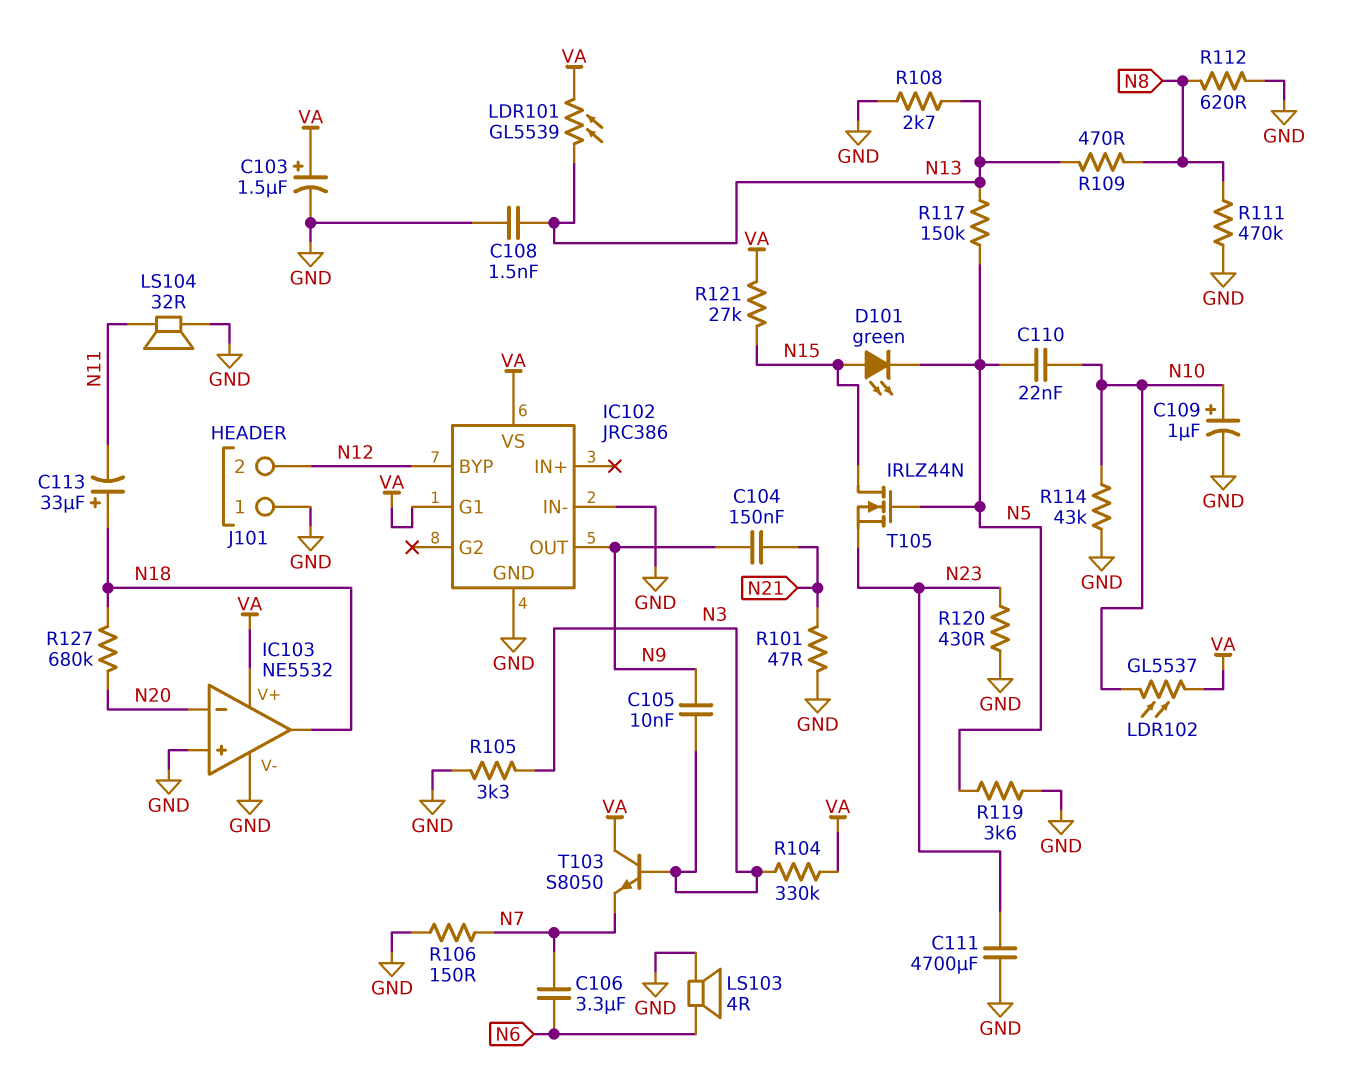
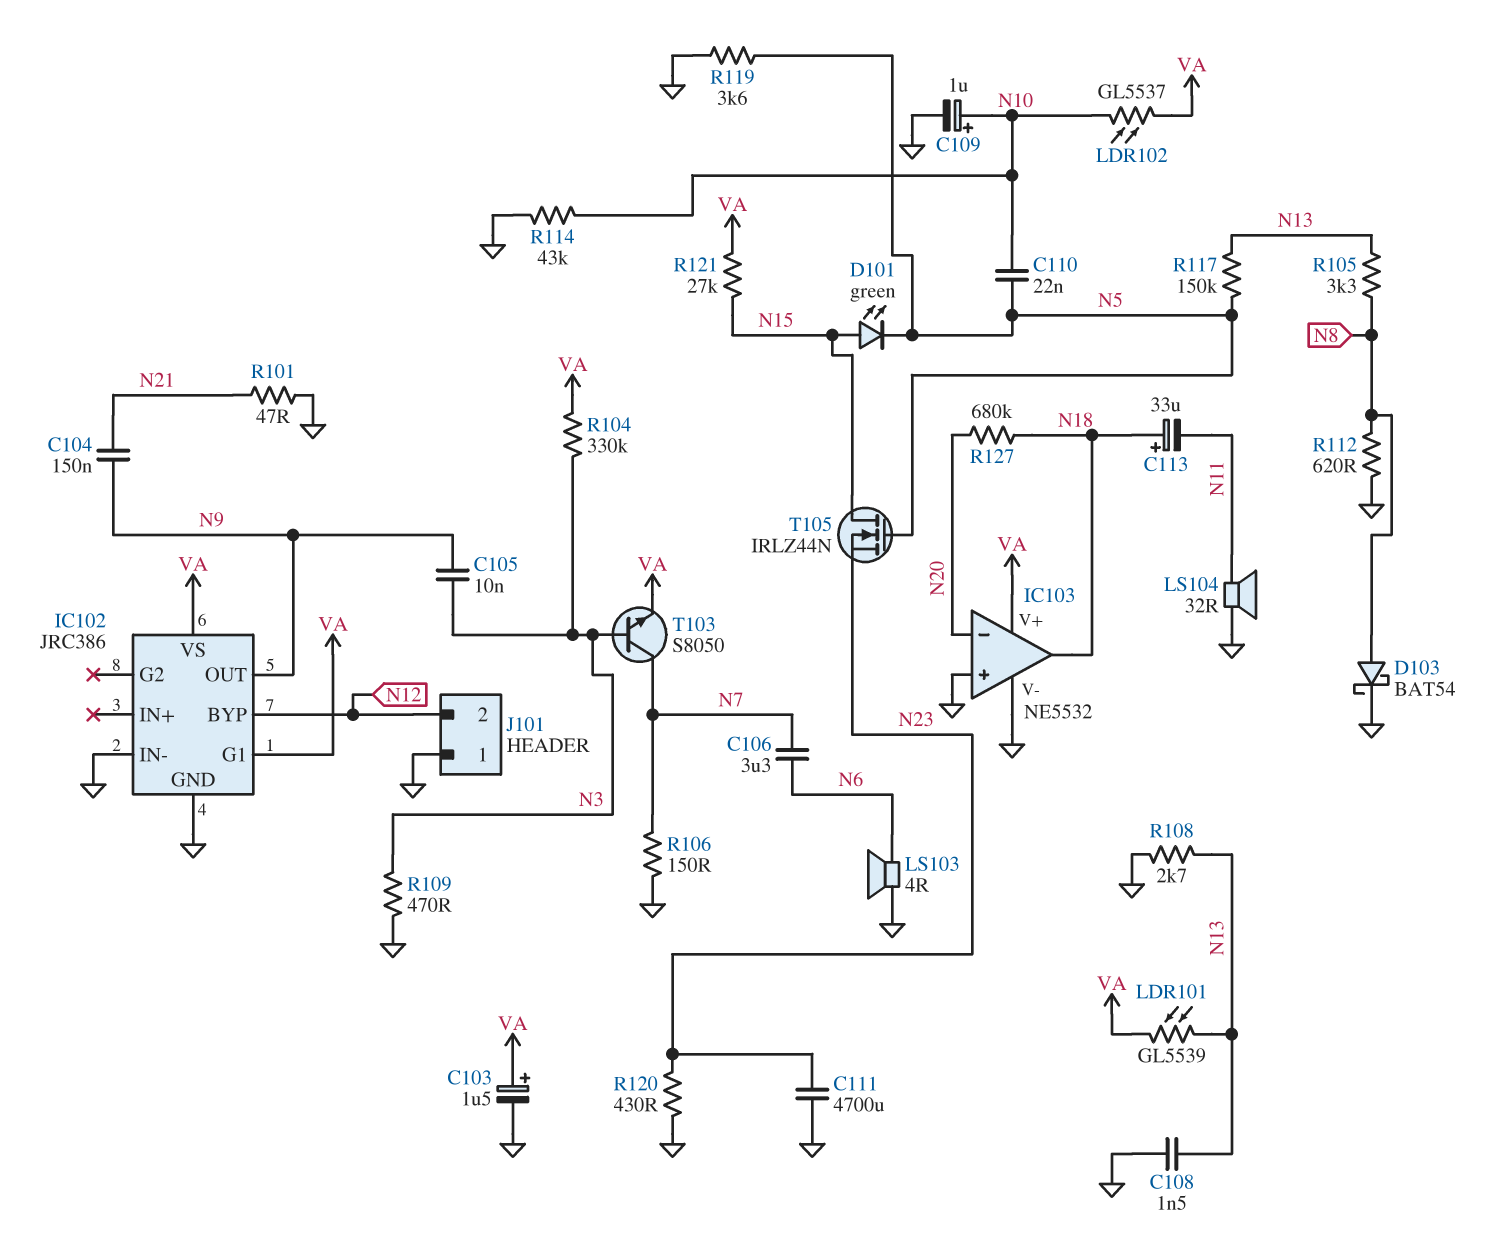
D103: none -> schottky BAT54 (A N8, K GND)
R105: 3.3k (GND, N3) -> 3.3k (N8, N13)
R109: 470 (N8, N13) -> 470 (GND, N3)
R111: 470k (GND, N8) -> none
T103: NPN S8050 (B N3, C VA, E N7) -> NPN S8050 (B N3, C N7, E VA)

